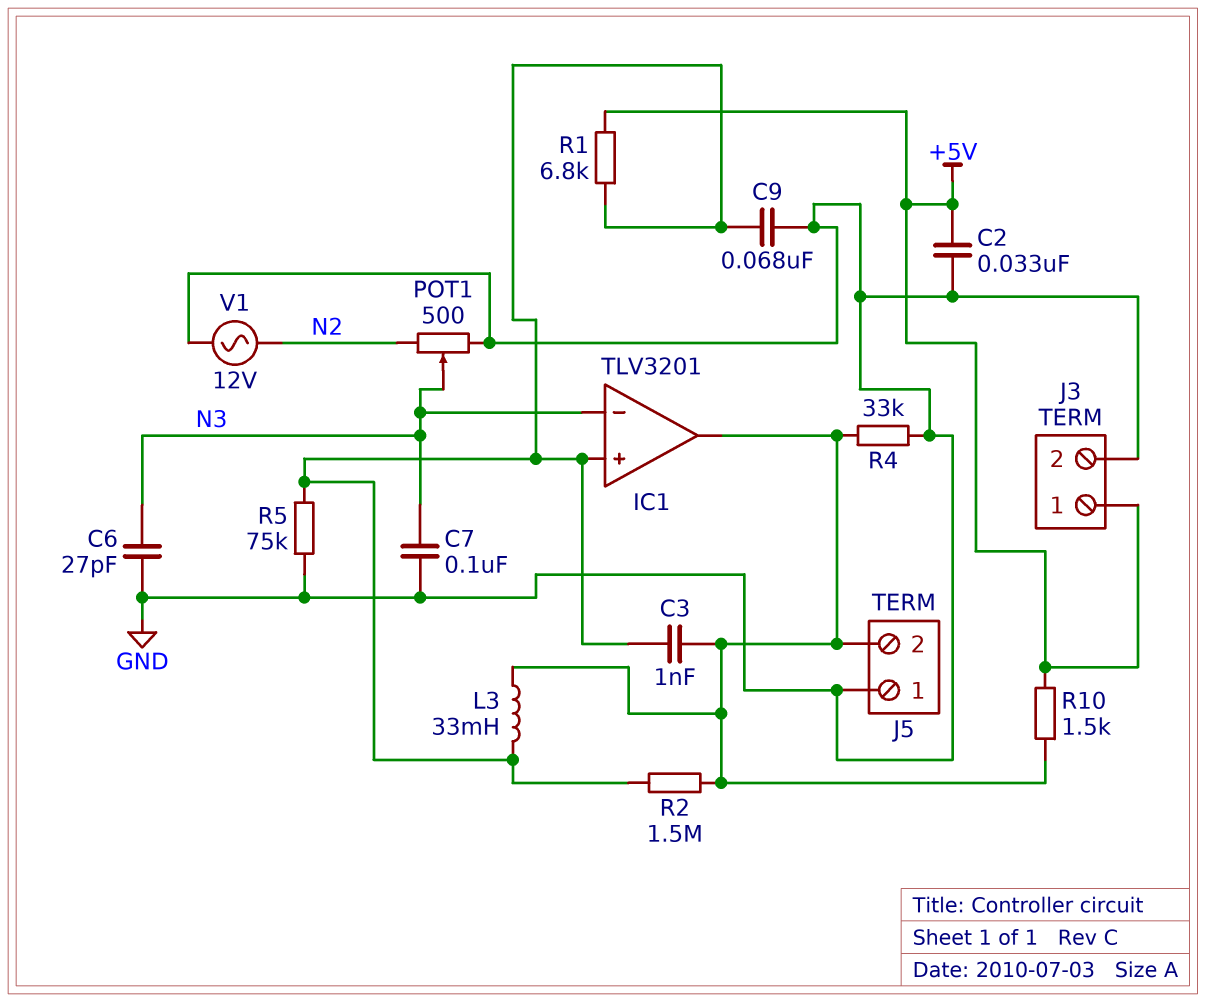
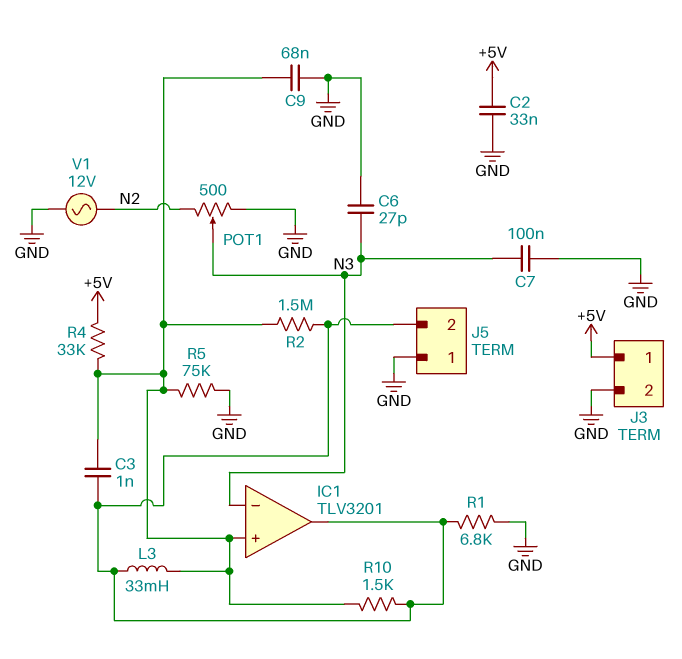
R1: 6.8k (+5V, IC1/in+) -> 6.8k (GND, IC1/out)
R4: 33k (GND, IC1/out) -> 33k (+5V, IC1/in+)
R10: 1.5k (+5V, IC1/out) -> 1.5k (IC1/in+, IC1/out)

